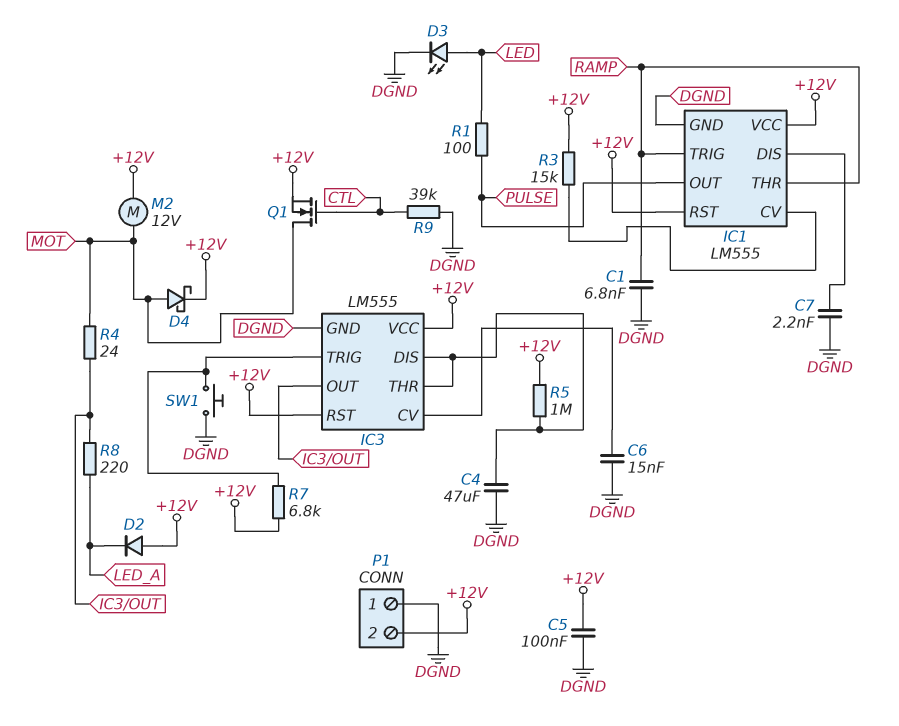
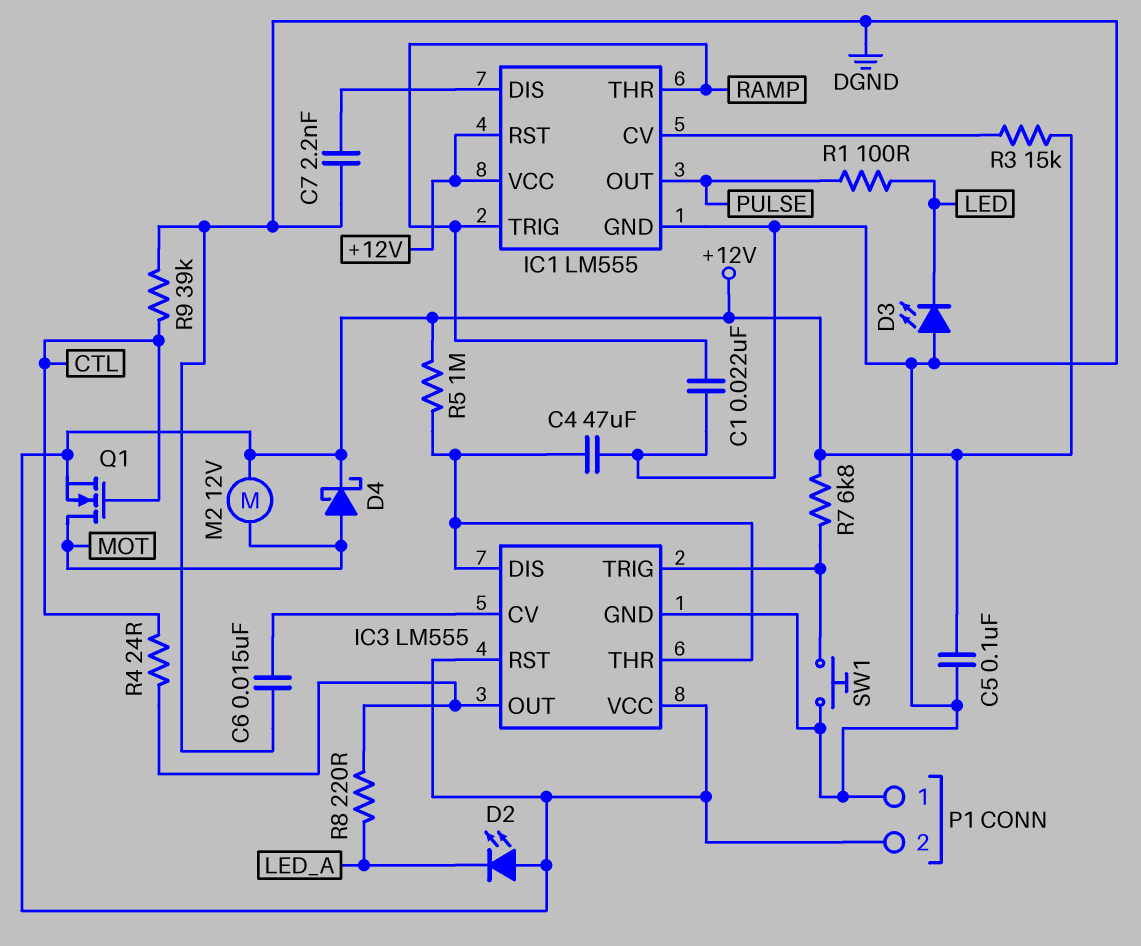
C1: 6.8nF (DGND, RAMP) -> 22nF (DGND, RAMP)
D2: diode (A +12V, K LED_A) -> LED (A +12V, K LED_A)
D3: LED (A LED, K DGND) -> LED (A DGND, K LED)
R4: 24 (IC3/OUT, MOT) -> 24 (CTL, IC3/OUT)

